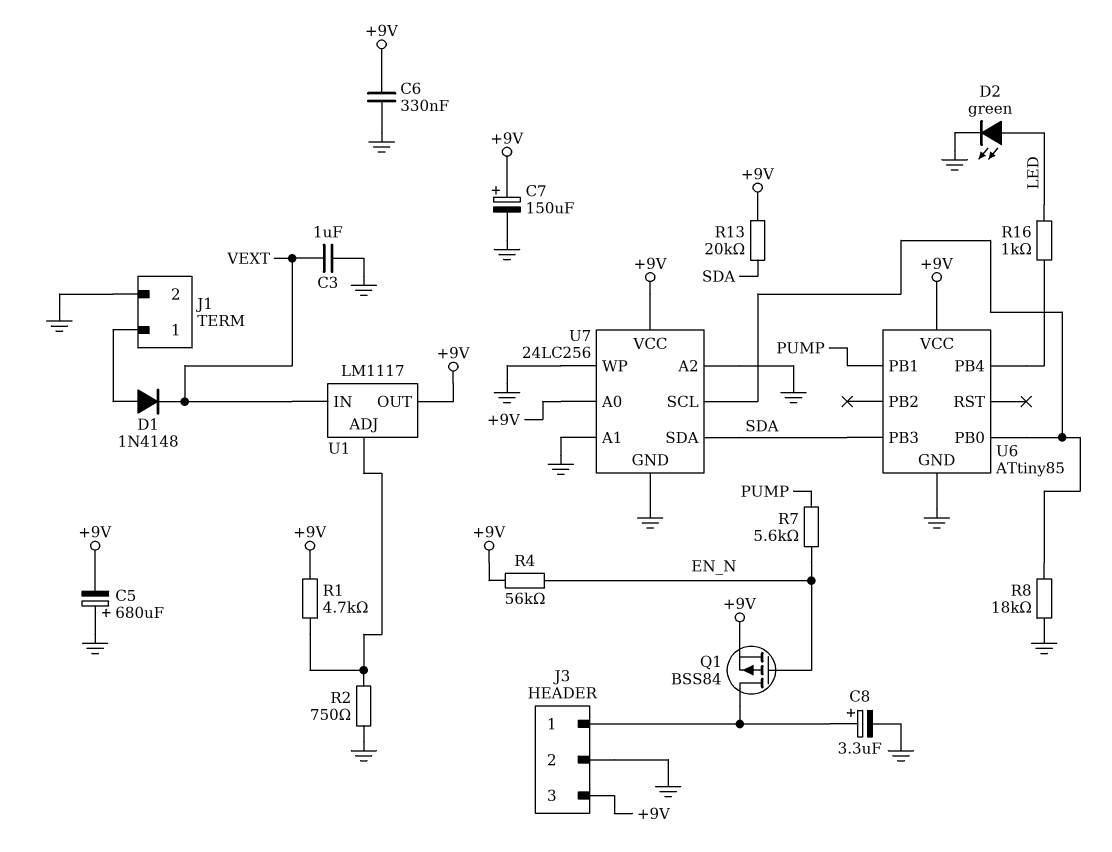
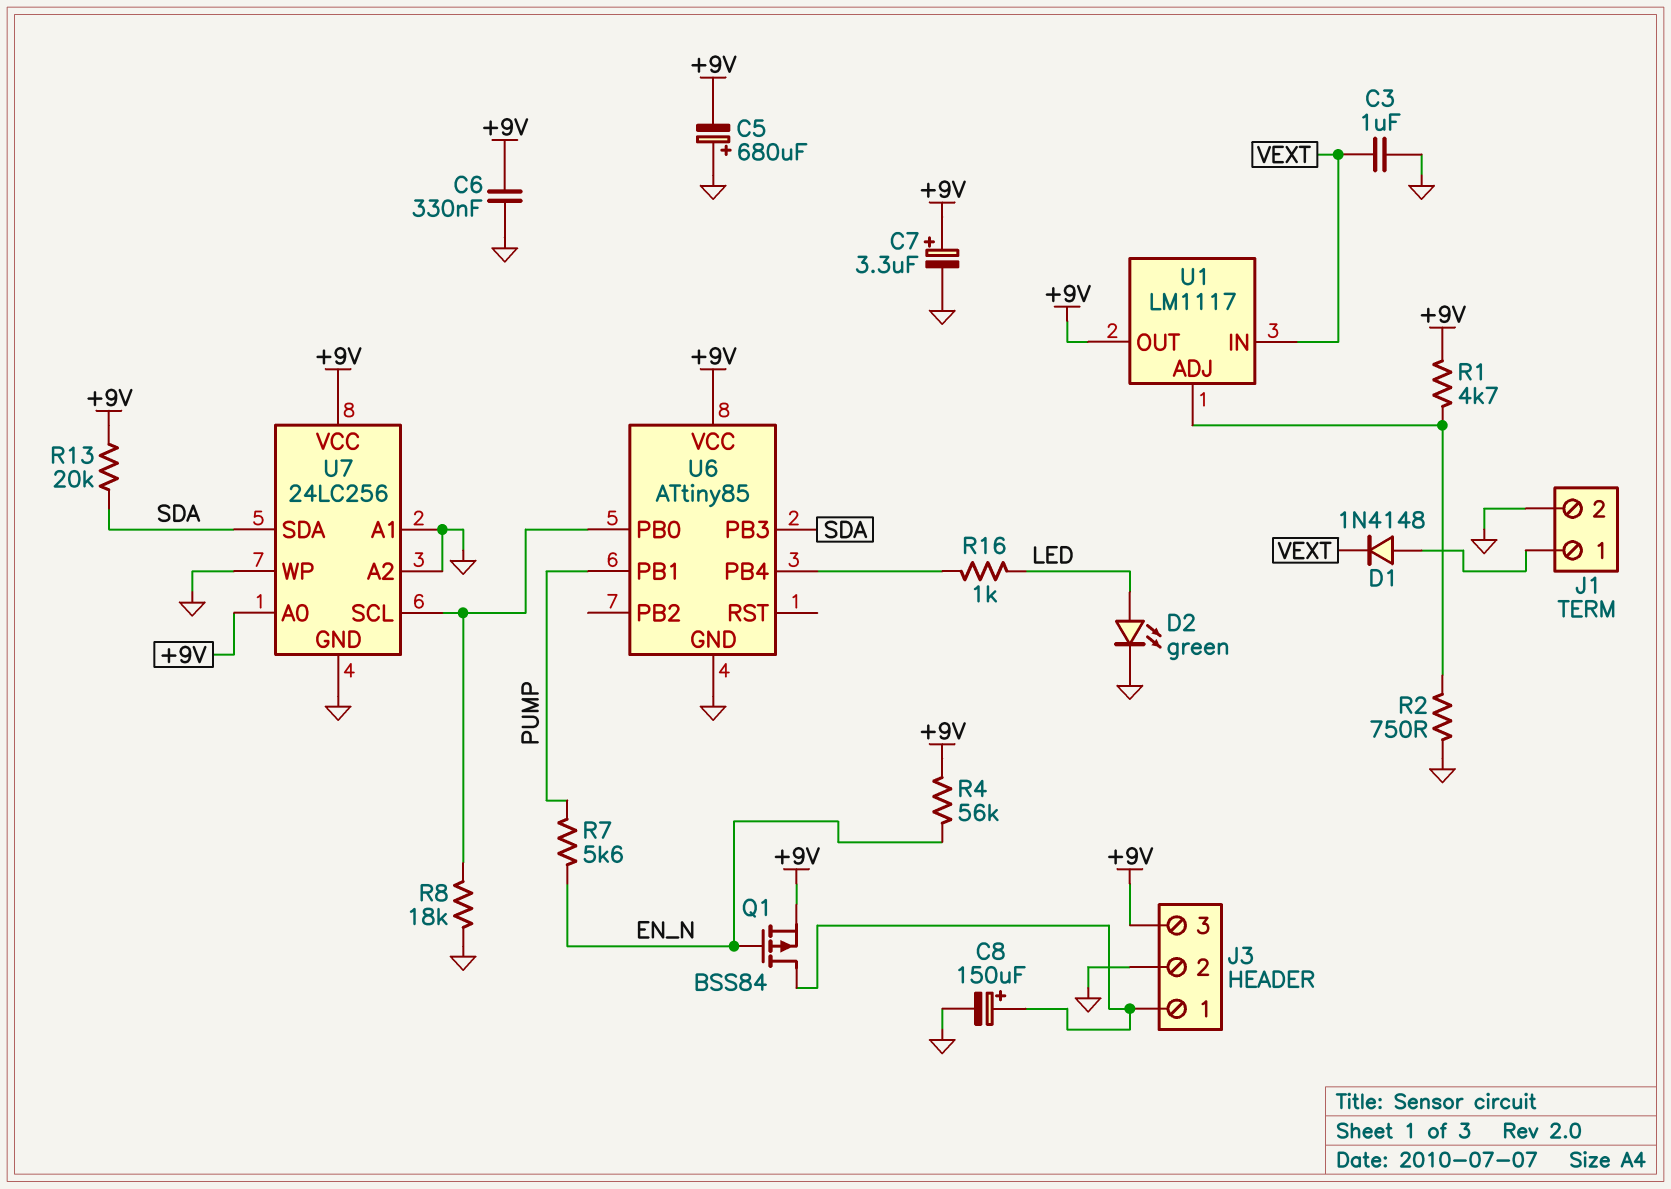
C7: 150uF (plus +9V, minus GND) -> 3.3uF (plus +9V, minus GND)
C8: 3.3uF (plus J3/1, minus GND) -> 150uF (plus J3/1, minus GND)

